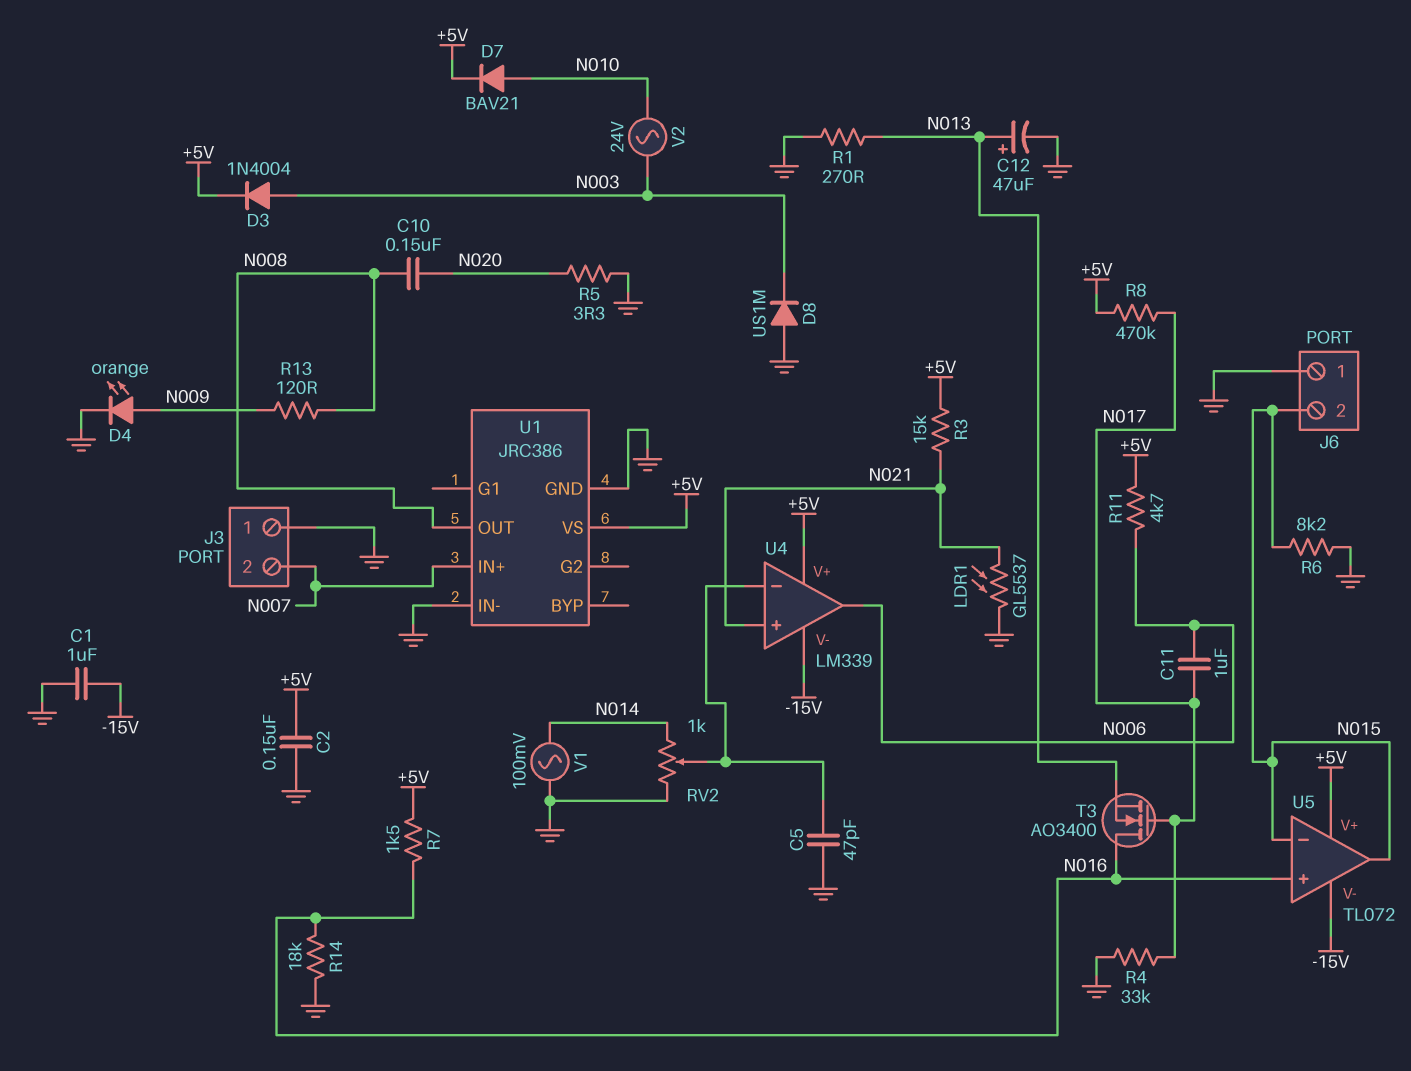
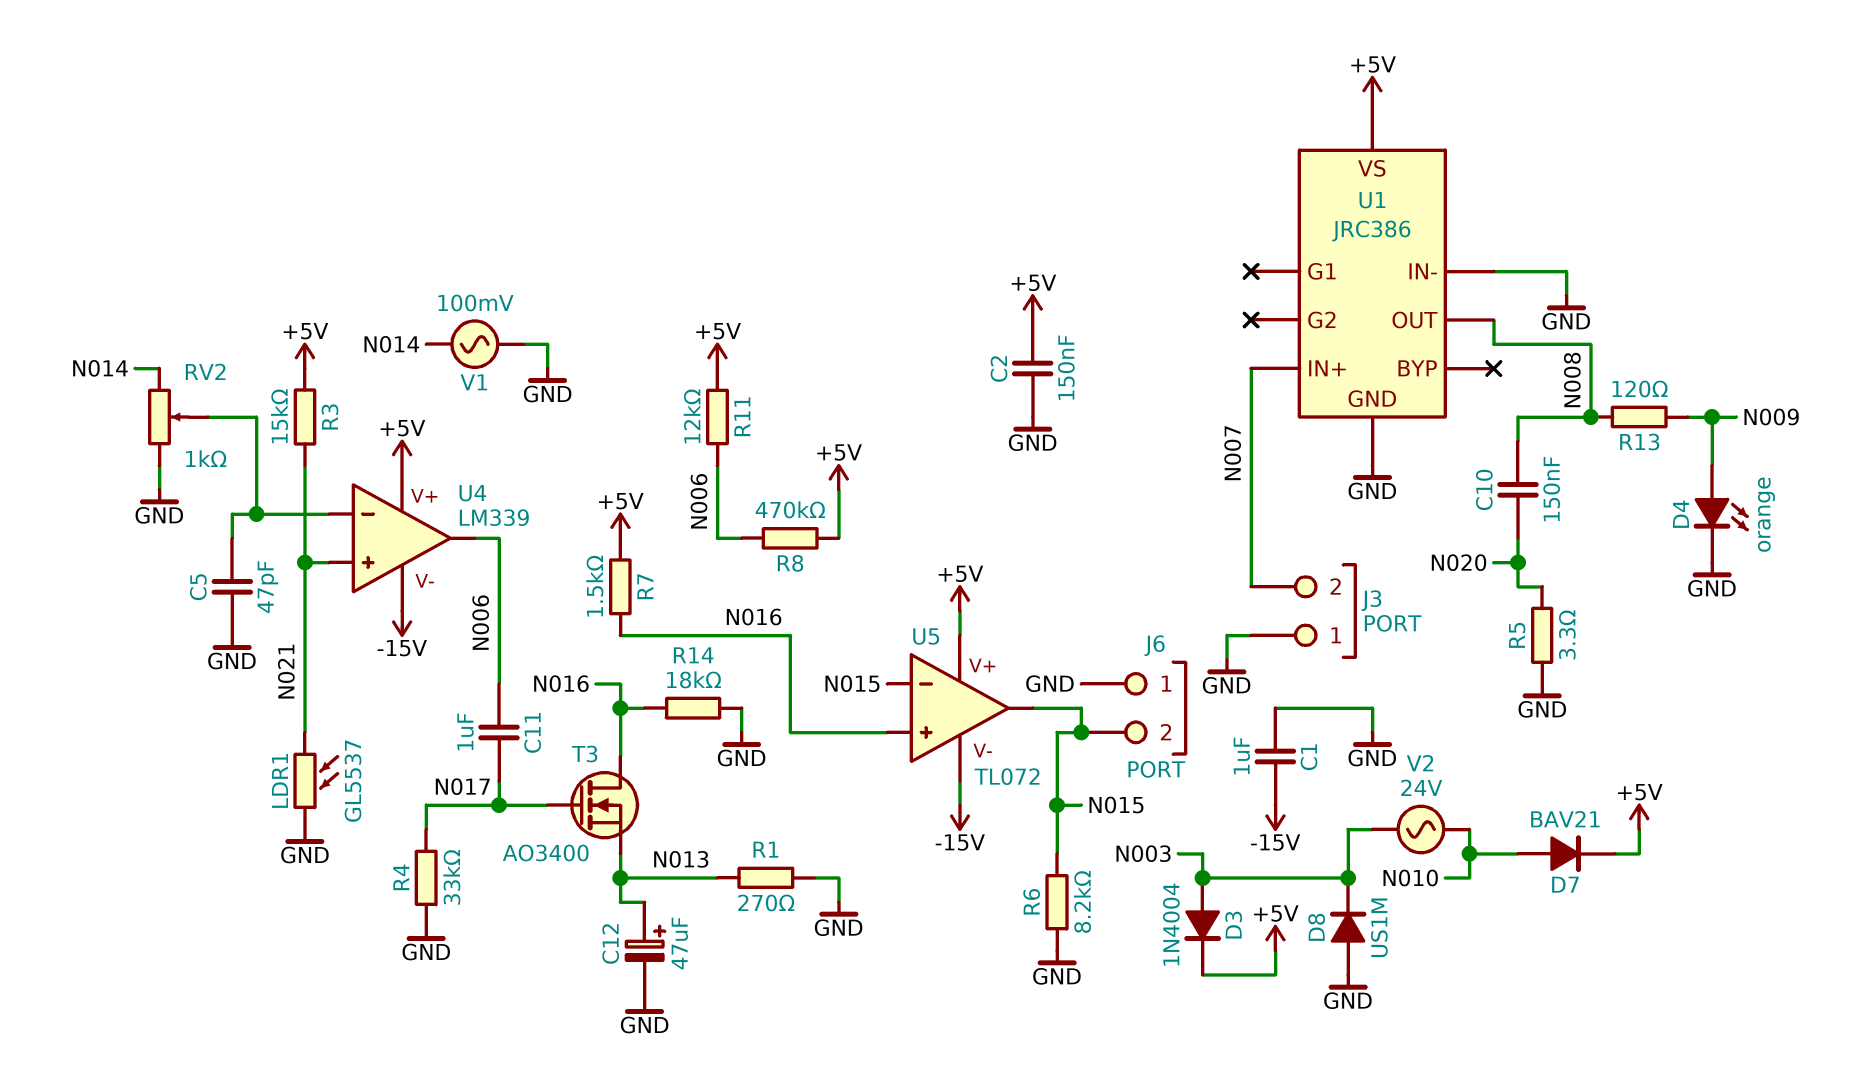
R8: 470k (+5V, N017) -> 470k (+5V, N006)
R11: 4.7k (+5V, N006) -> 12k (+5V, N006)

